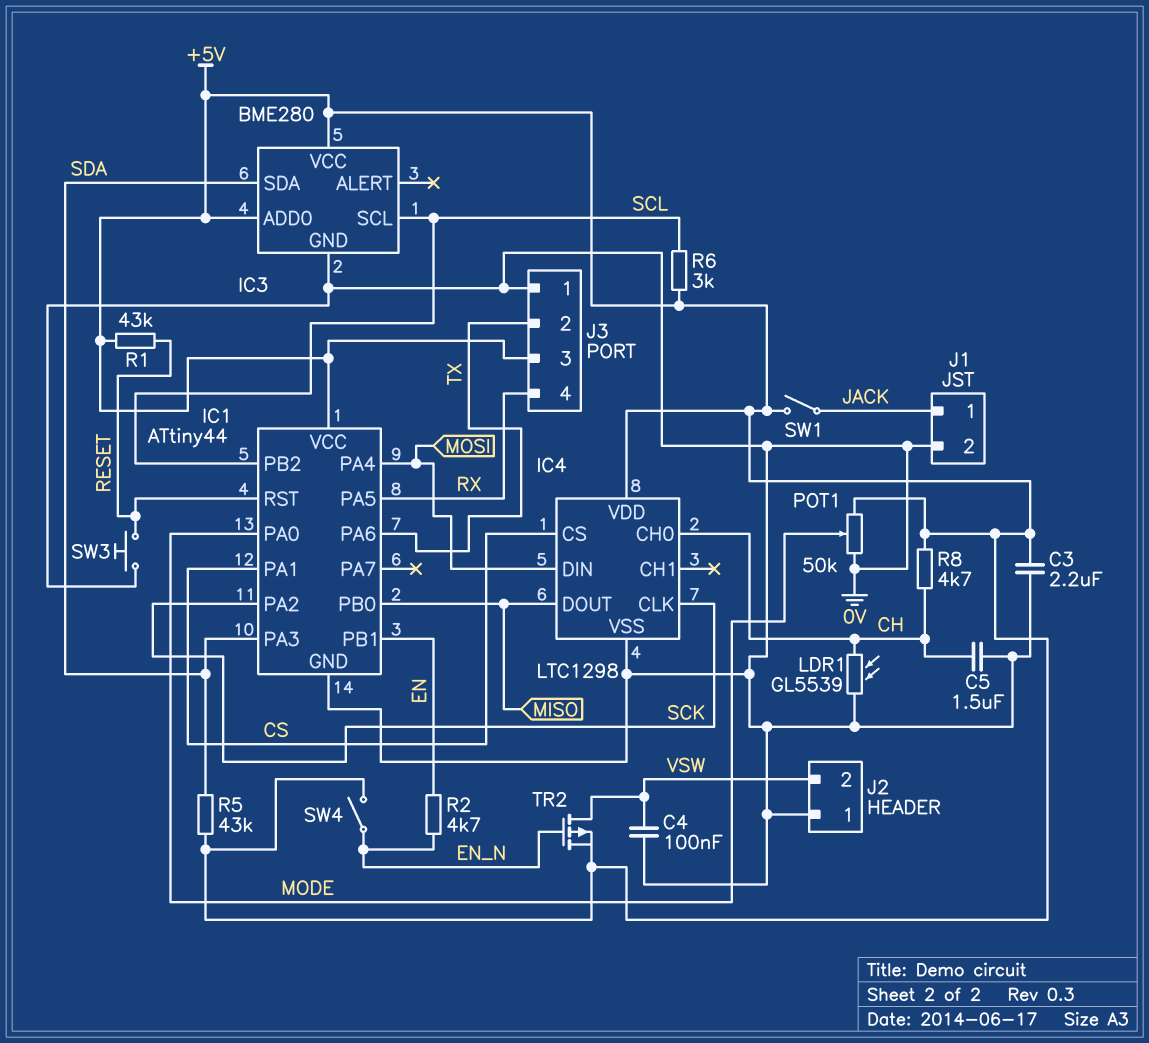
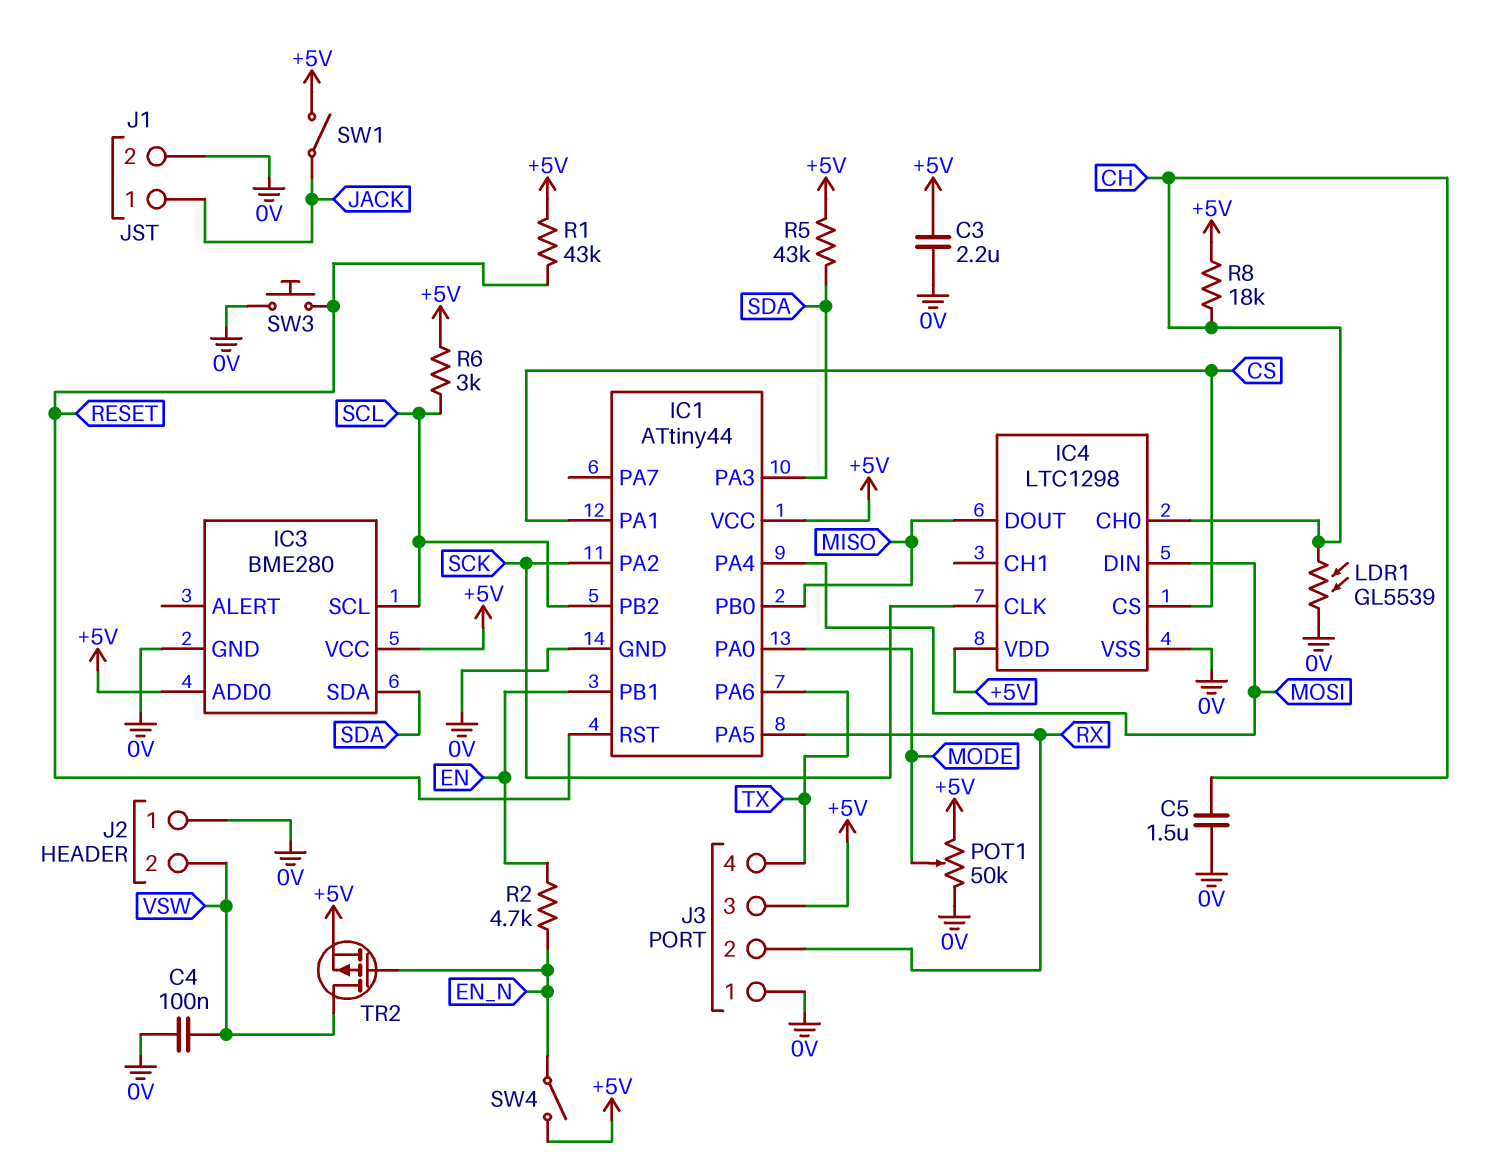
J3 pin 2: TX -> RX
J3 pin 4: RX -> TX
R8: 4.7k (+5V, CH) -> 18k (+5V, CH)

